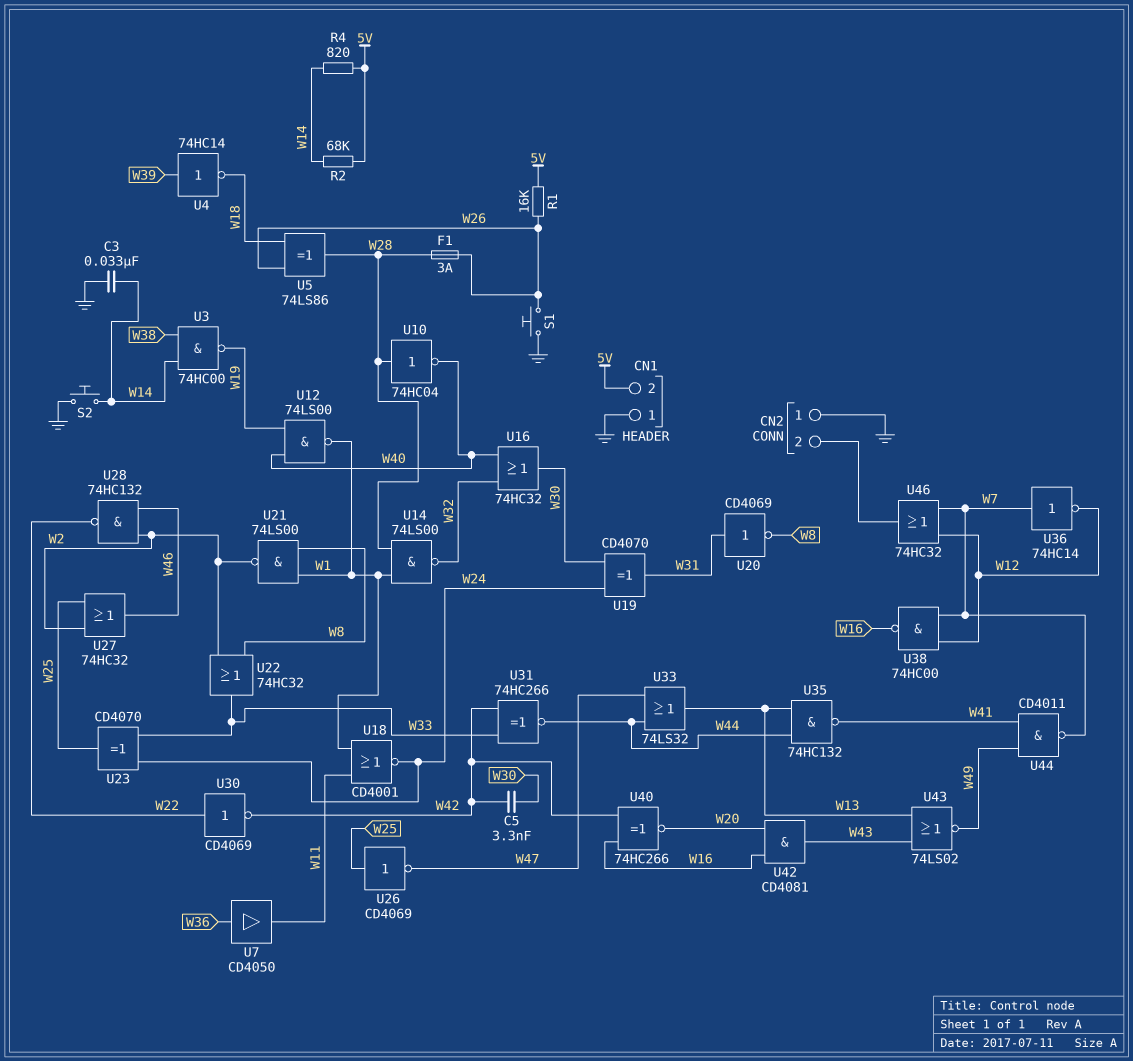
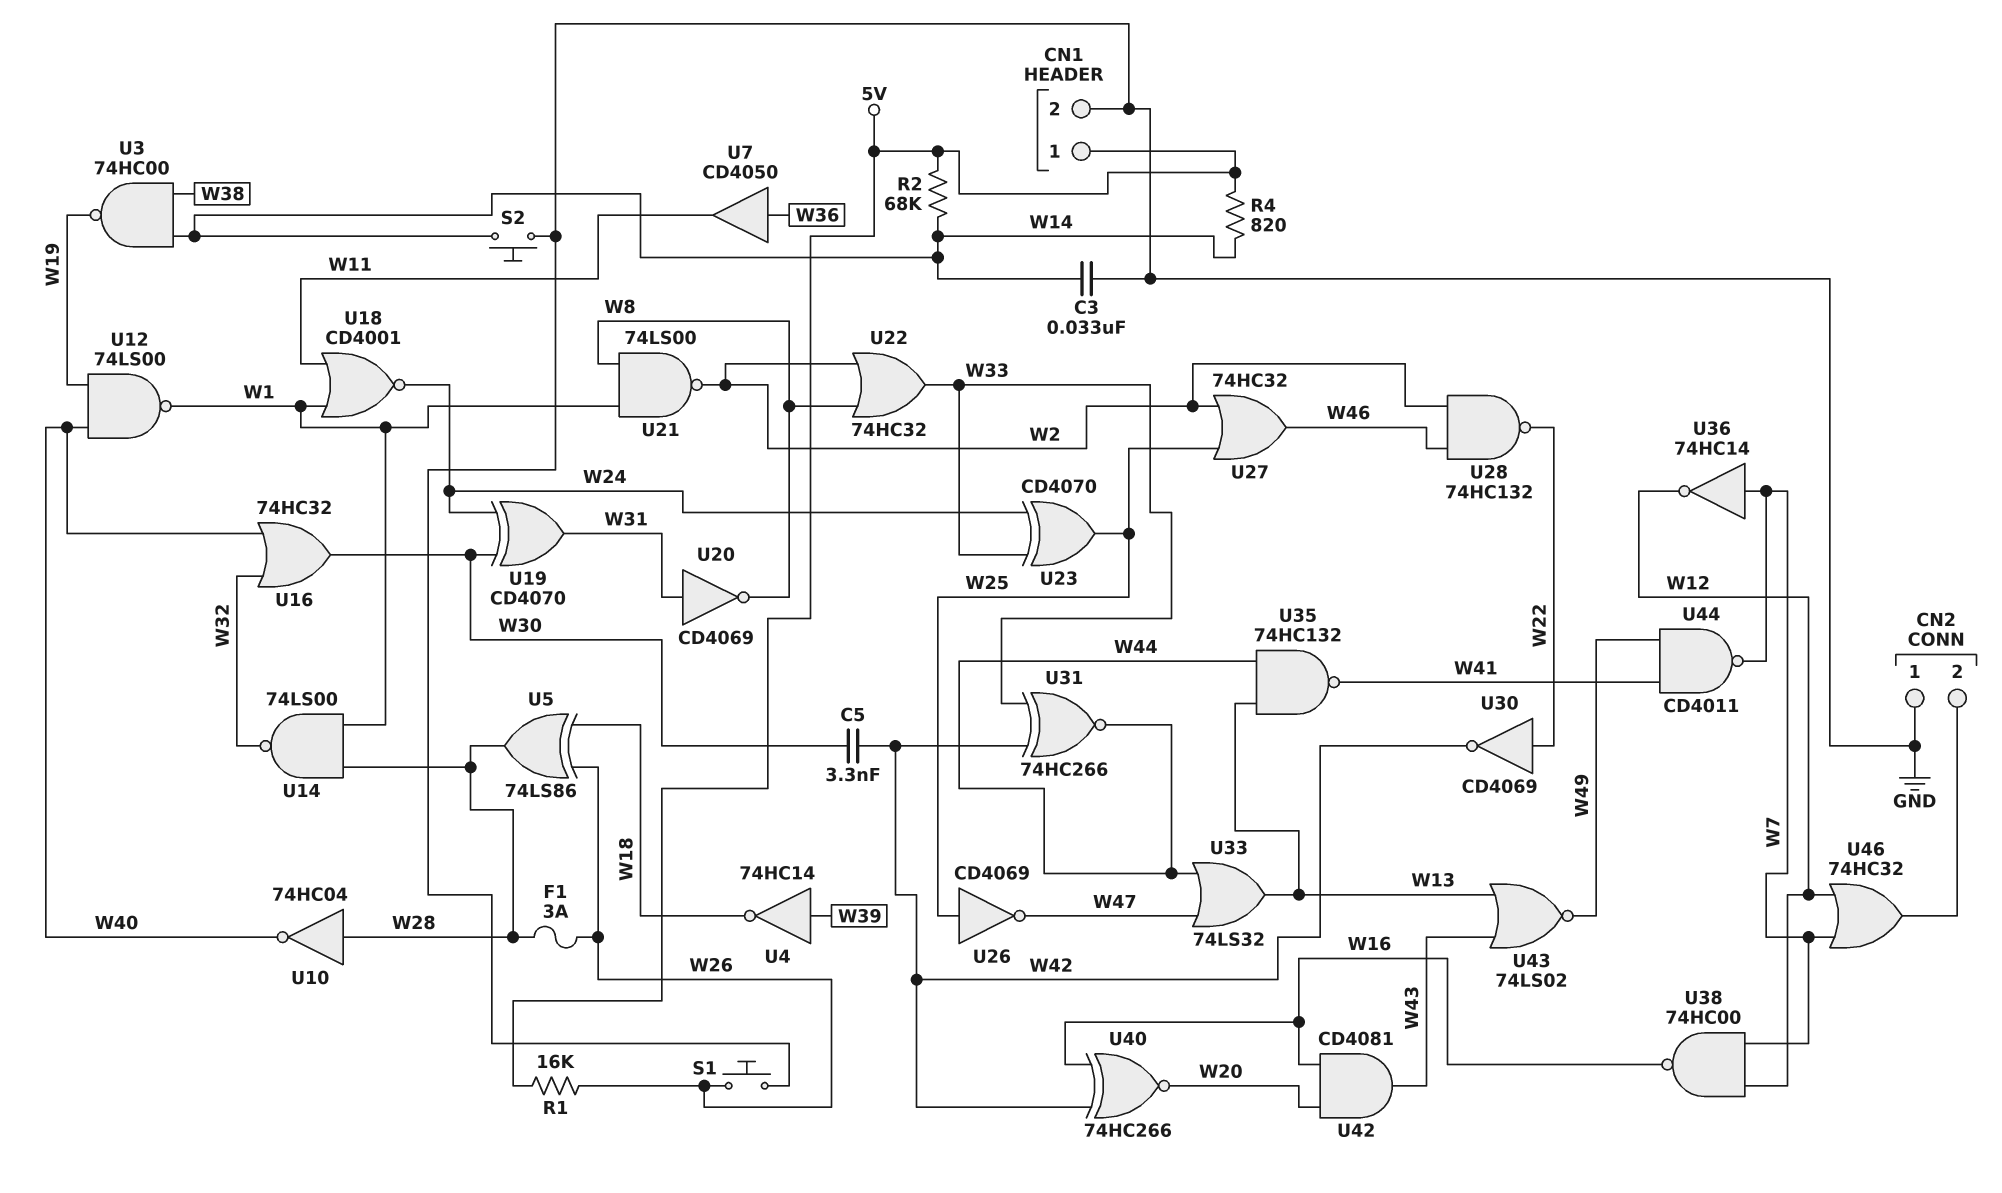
CN1 pin 1: GND -> 5V
CN1 pin 2: 5V -> GND

